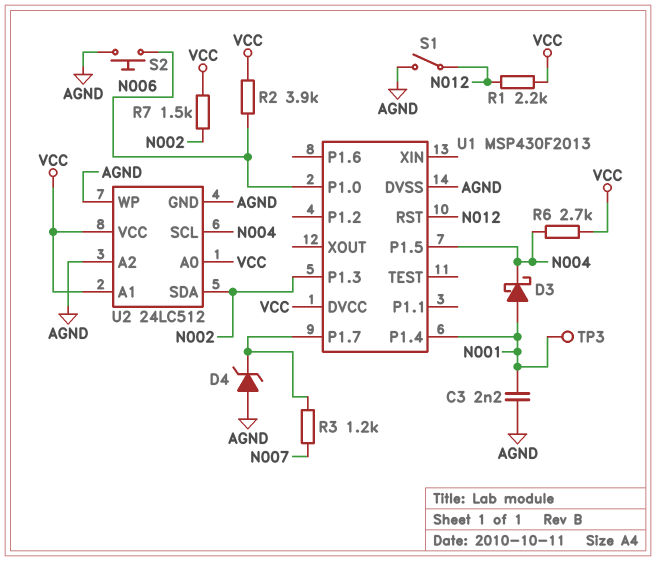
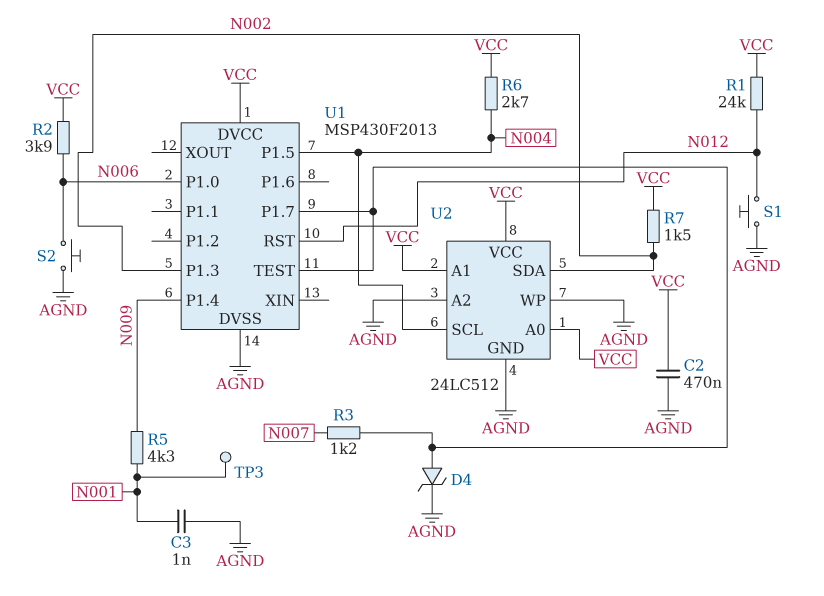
C2: none -> 470nF (AGND, VCC)
C3: 2.2nF (AGND, N001) -> 1nF (AGND, N001)
D3: schottky (A N001, K N004) -> none
D4: zener (A AGND, K U1/P1.7) -> zener (A U1/P1.7, K AGND)
R1: 2.2k (N012, VCC) -> 24k (N012, VCC)
R5: none -> 4.3k (N001, N009)
S1: switch (AGND, N012) -> button (AGND, N012)
U1 pin P1.4: N001 -> N009
U1 pin TEST: none -> U1/P1.7

